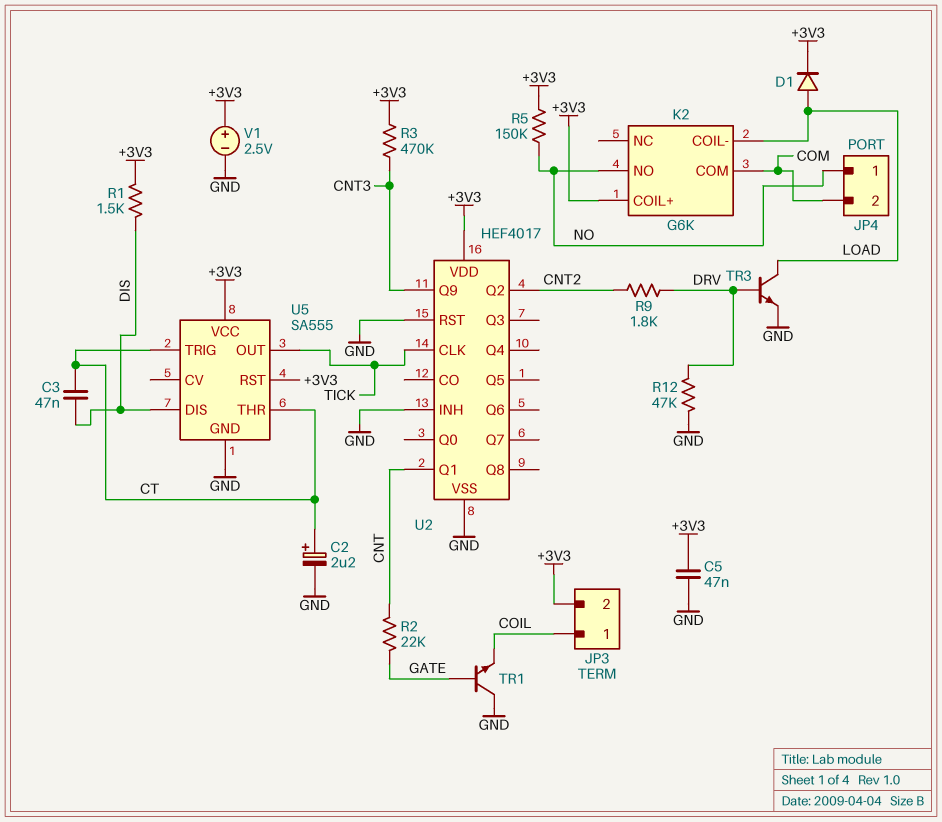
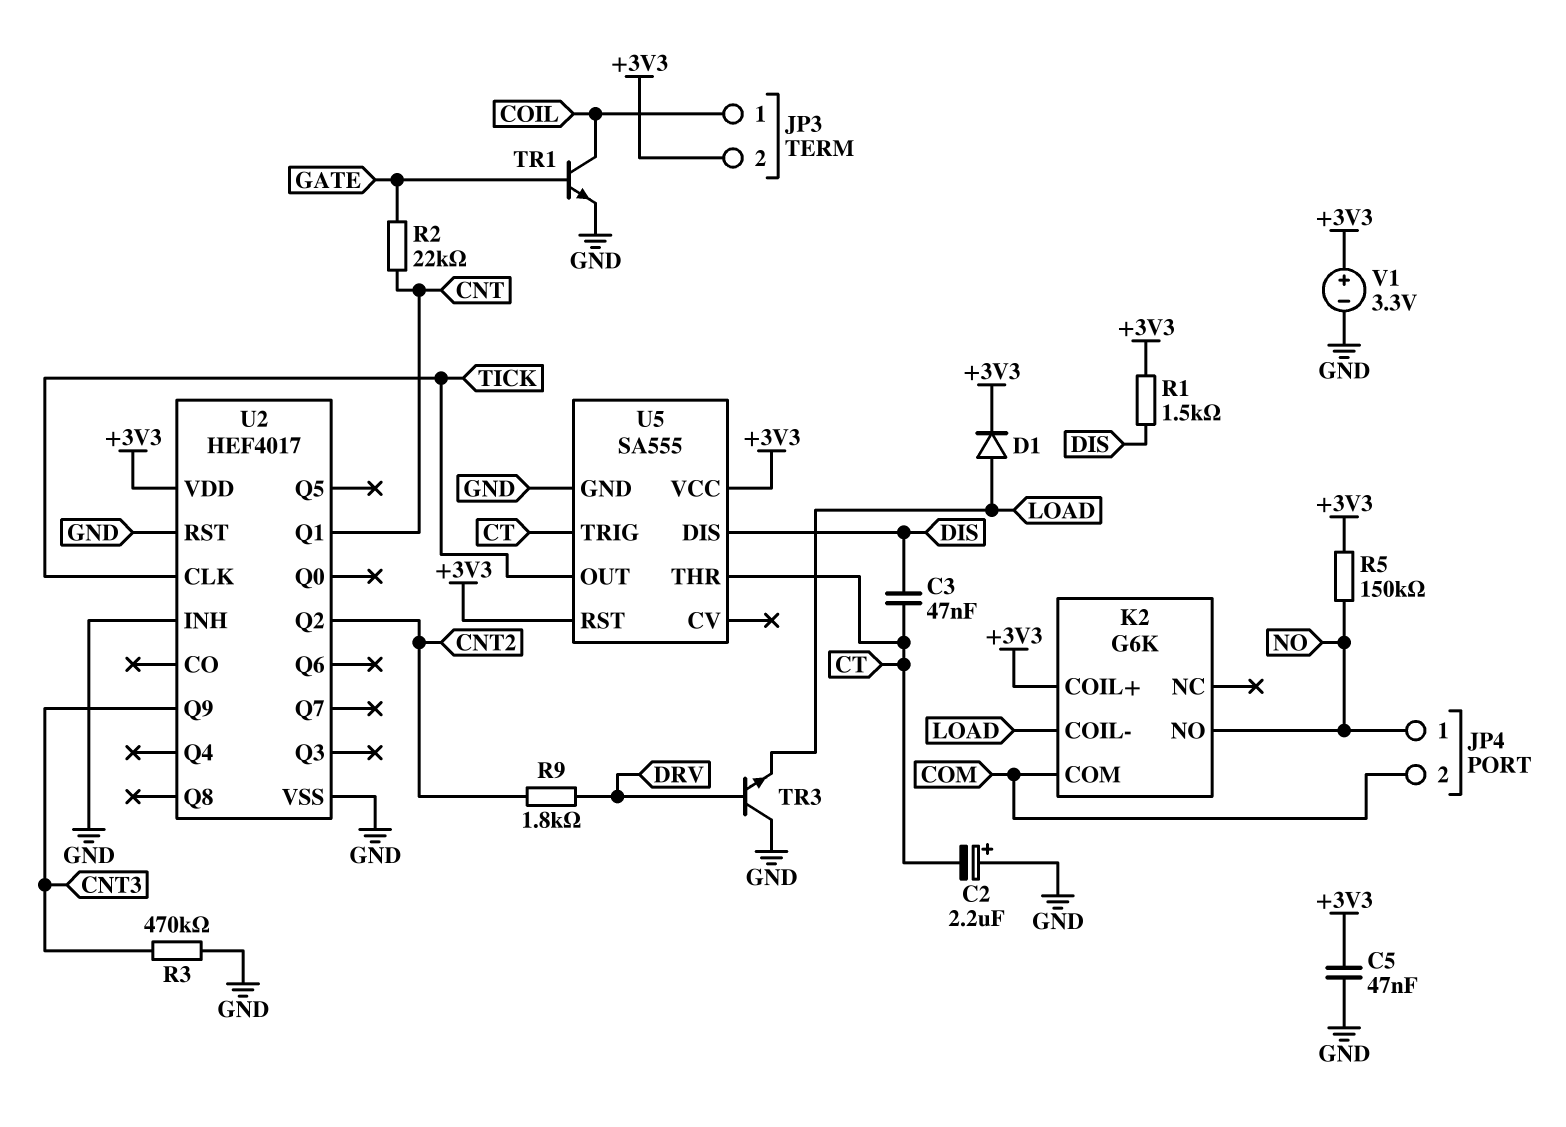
C2: 2.2uF (plus CT, minus GND) -> 2.2uF (plus GND, minus CT)
R3: 470k (+3V3, CNT3) -> 470k (CNT3, GND)
R12: 47k (DRV, GND) -> none
TR1: NPN (B GATE, C GND, E COIL) -> NPN (B GATE, C COIL, E GND)
TR3: NPN (B DRV, C LOAD, E GND) -> NPN (B DRV, C GND, E LOAD)
V1: 2.5V (plus +3V3, minus GND) -> 3.3V (plus +3V3, minus GND)

